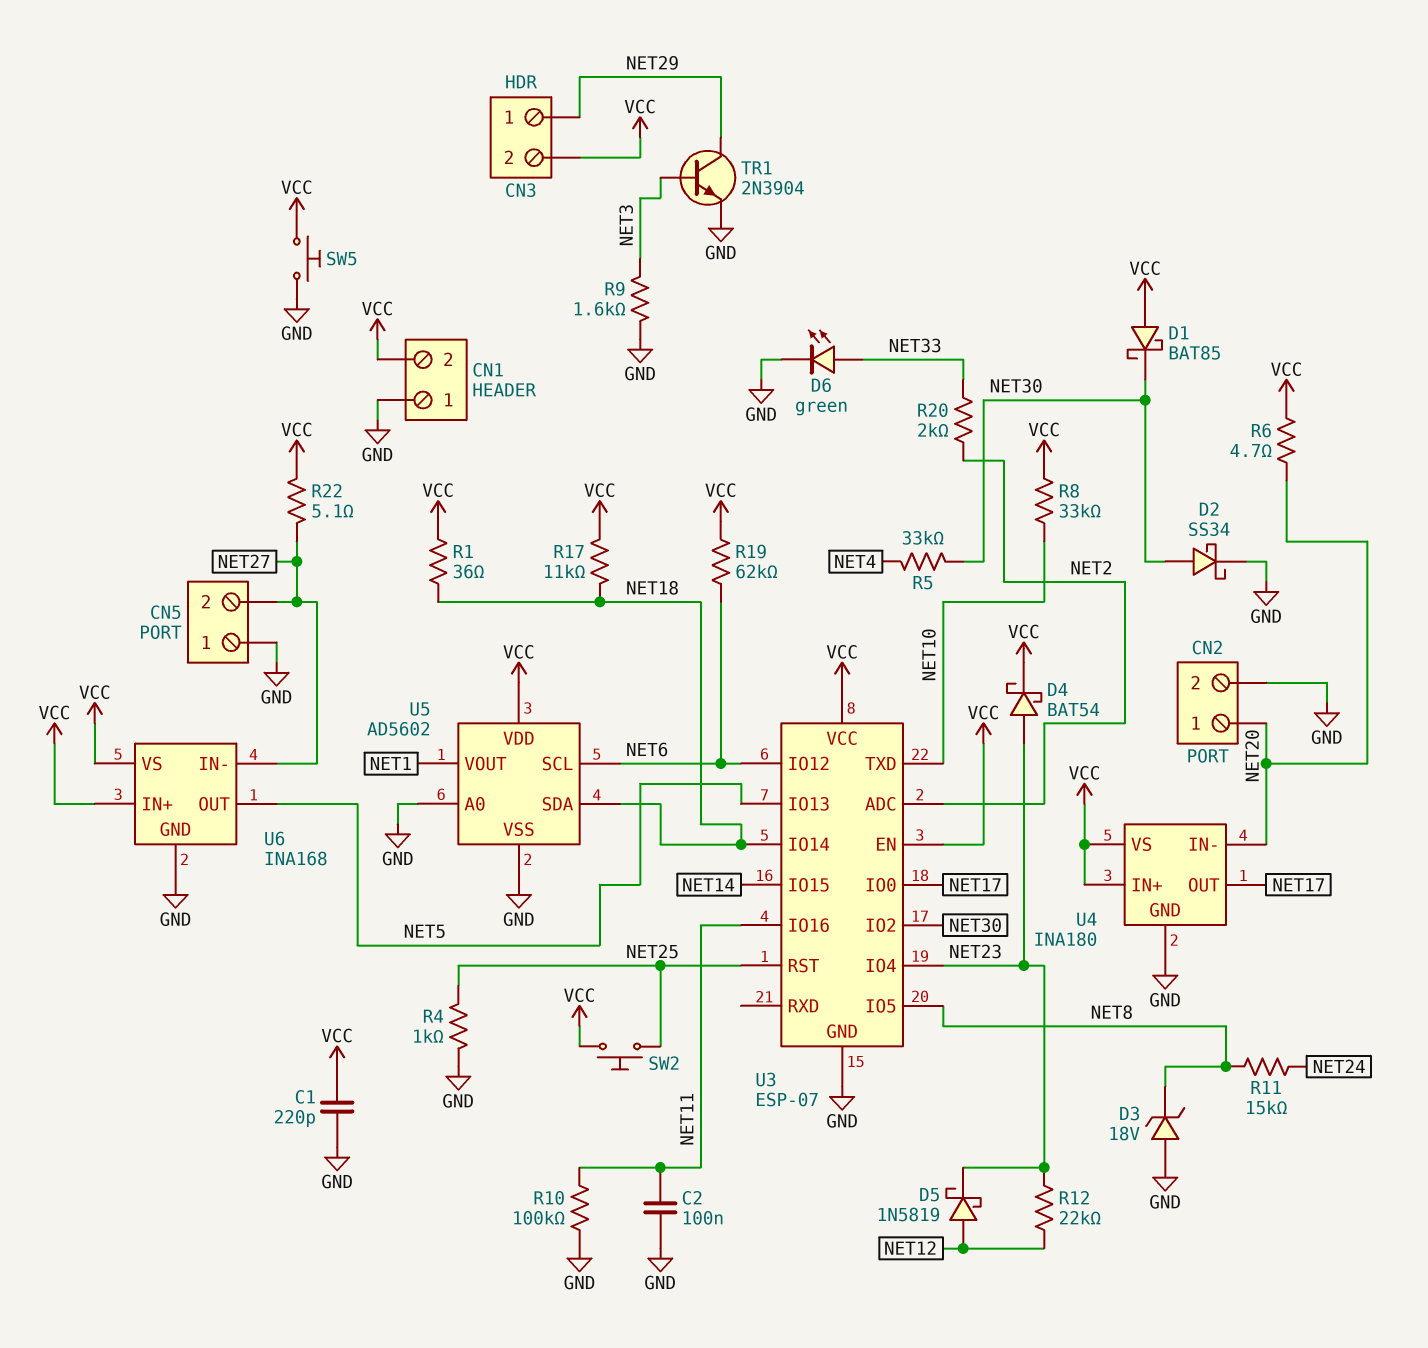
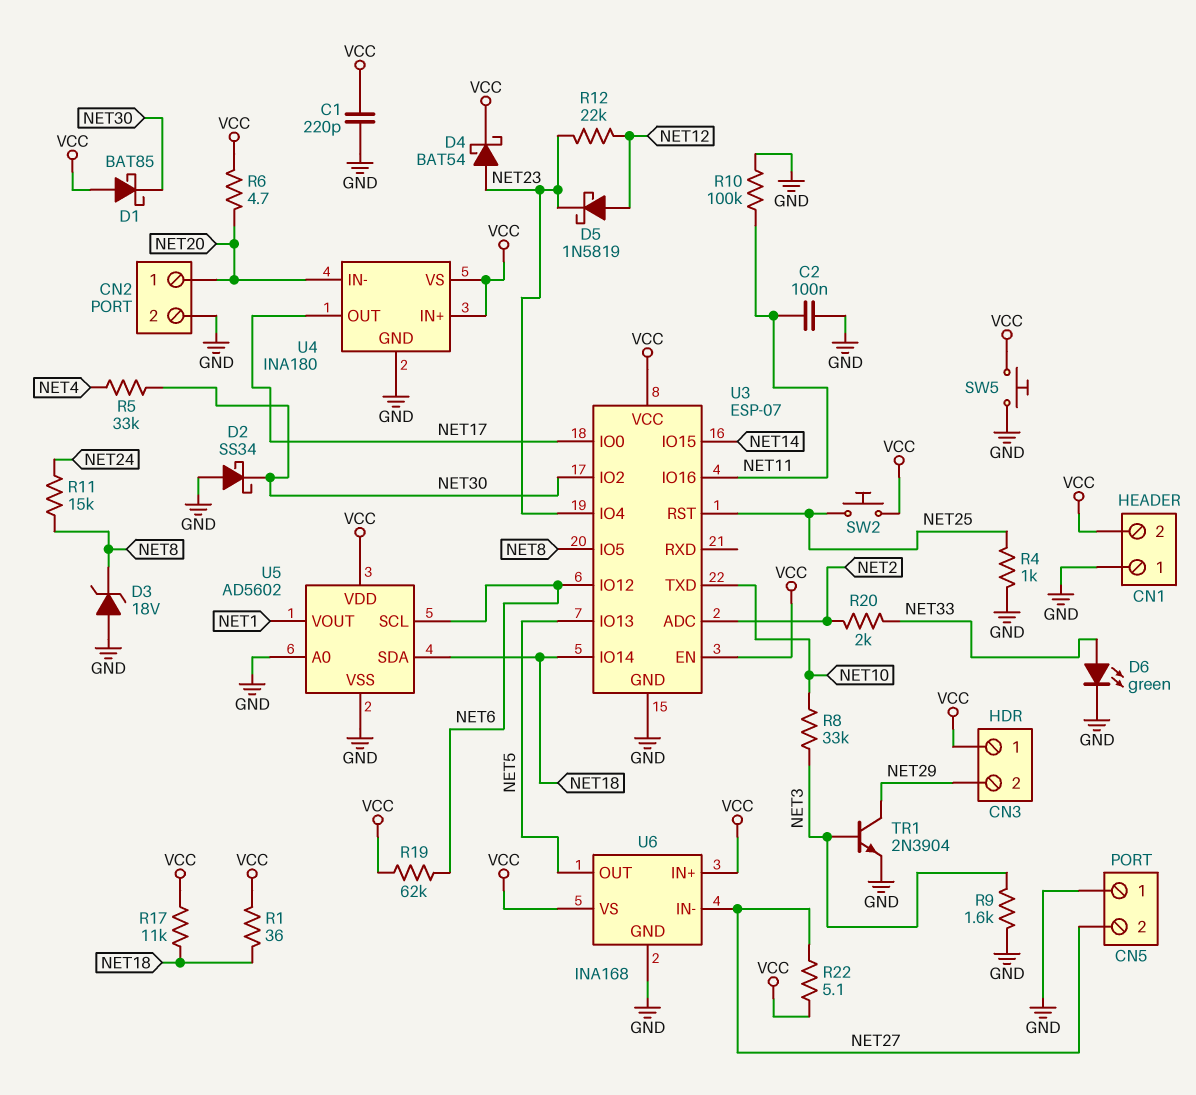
CN3 pin 1: NET29 -> VCC
CN3 pin 2: VCC -> NET29
D2: schottky SS34 (A NET30, K GND) -> schottky SS34 (A GND, K NET30)
R8: 33k (NET10, VCC) -> 33k (NET3, NET10)

